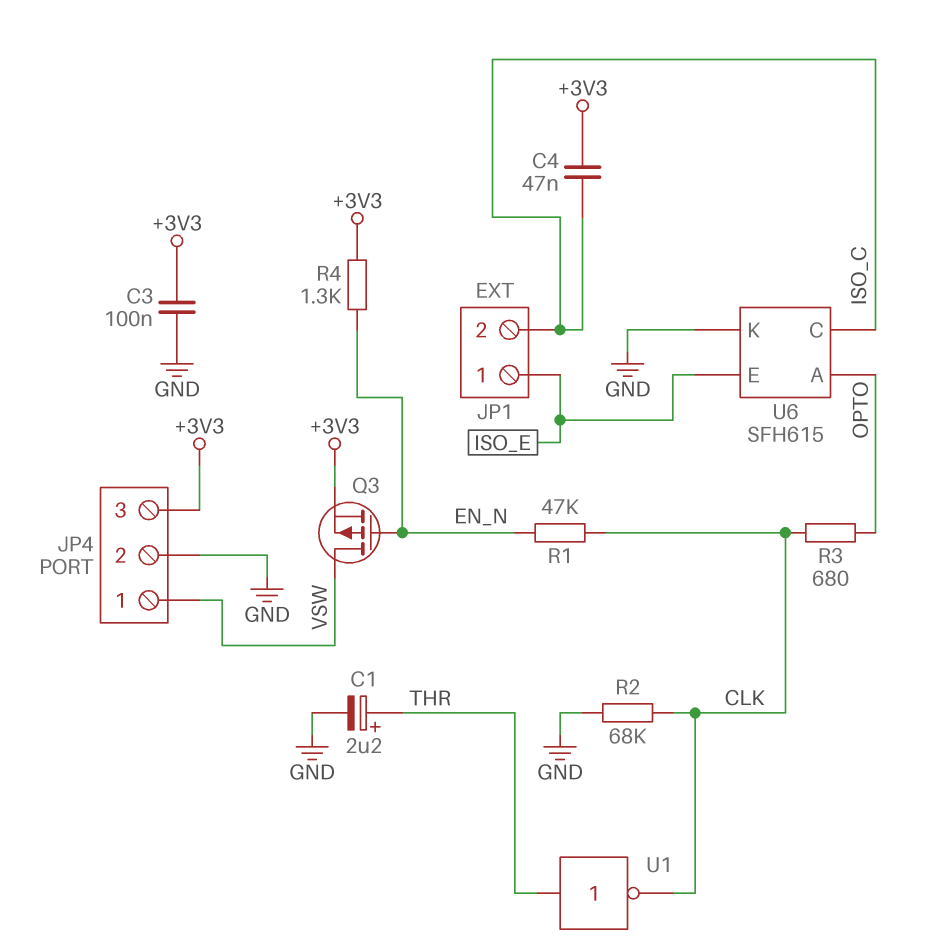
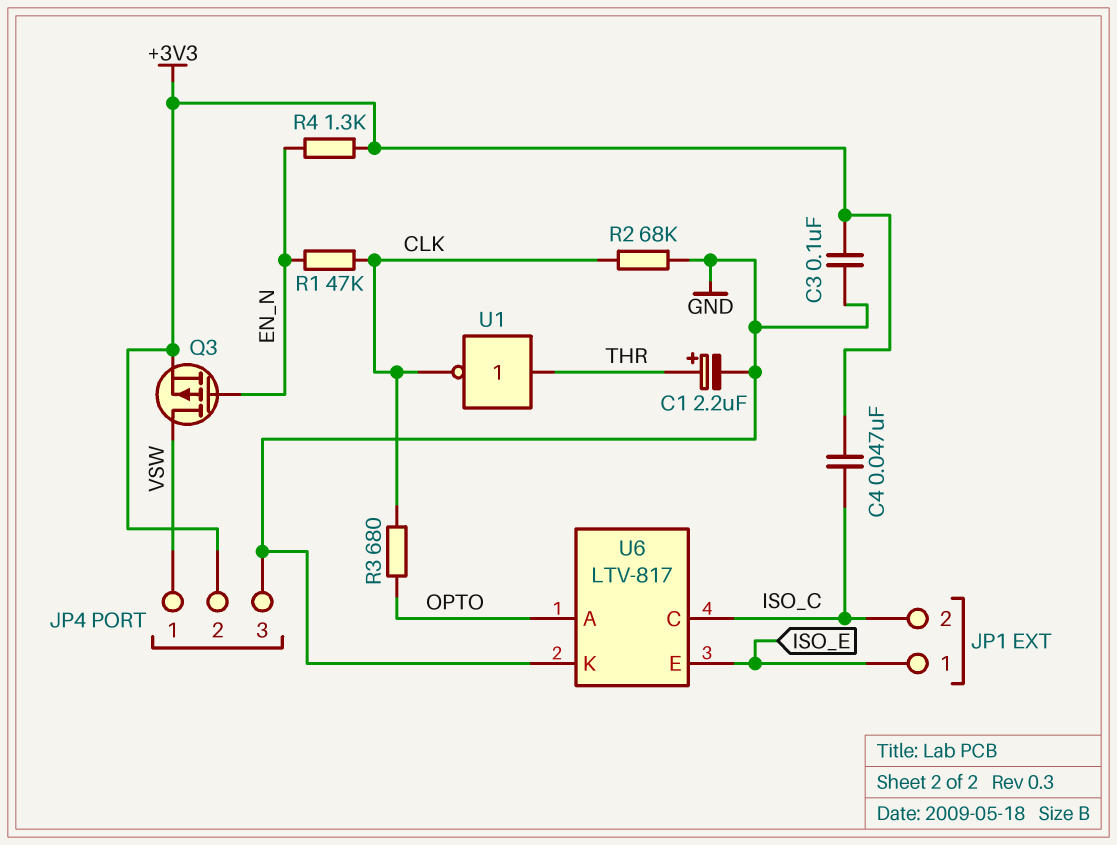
JP4 pin 2: GND -> +3V3
JP4 pin 3: +3V3 -> GND
U6: SFH615 -> LTV-817

